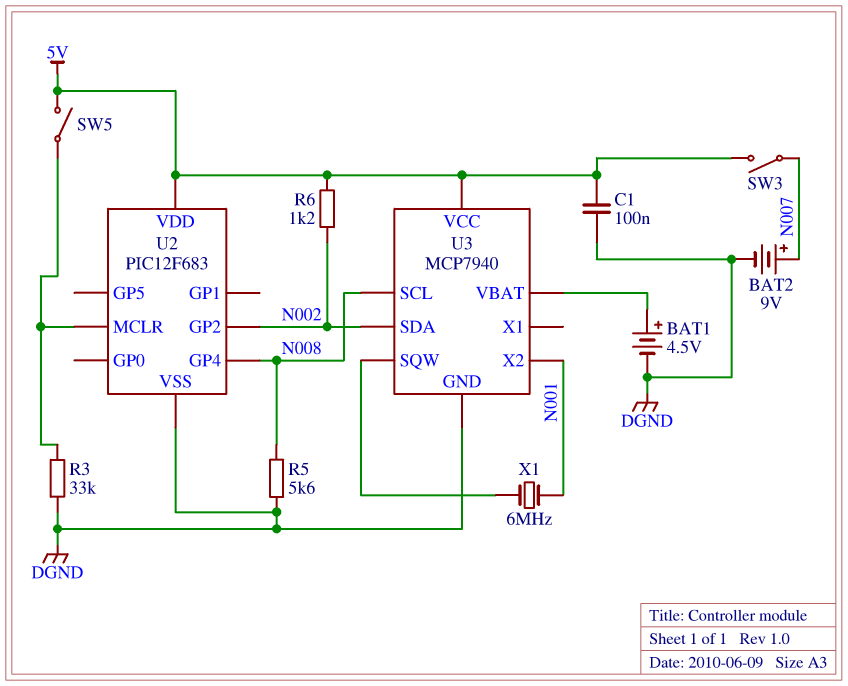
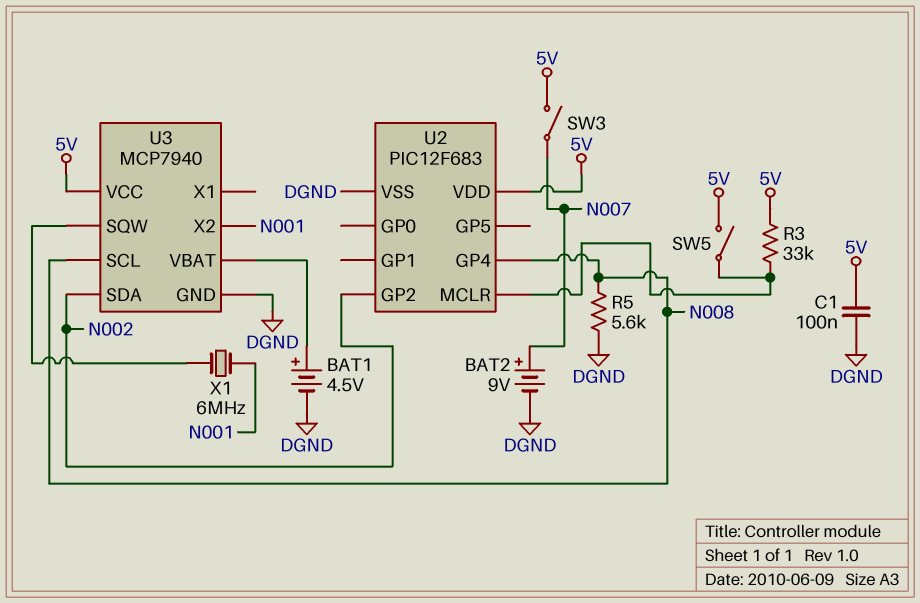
R3: 33k (DGND, U2/MCLR) -> 33k (5V, U2/MCLR)
R6: 1.2k (5V, N002) -> none

